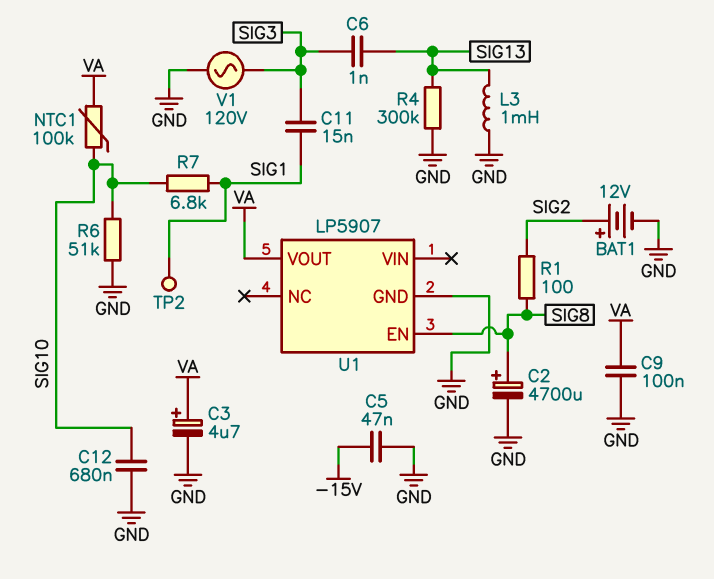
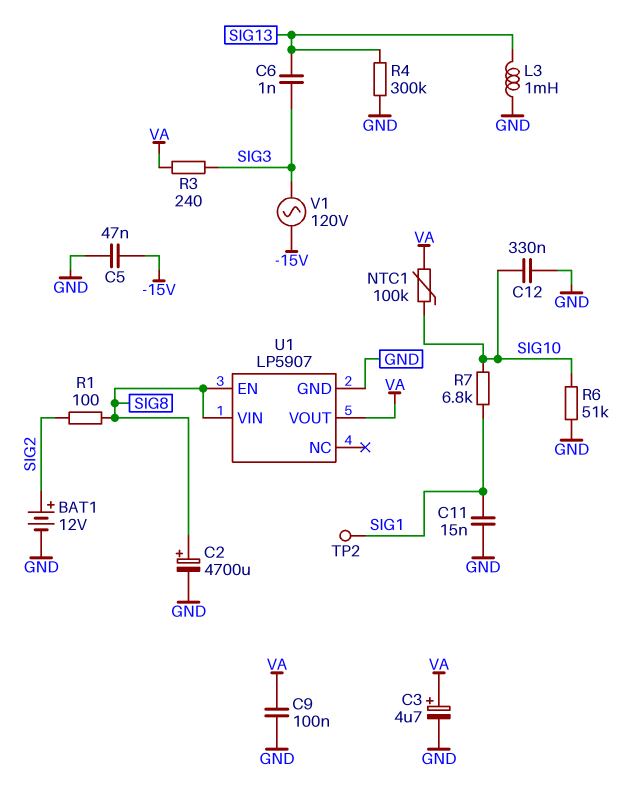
C11: 15nF (SIG1, SIG3) -> 15nF (GND, SIG1)
C12: 680nF (GND, SIG10) -> 330nF (GND, SIG10)
R3: none -> 240 (SIG3, VA)
U1 pin VIN: none -> SIG8
V1: AC 120V (GND, SIG3) -> AC 120V (-15V, SIG3)

